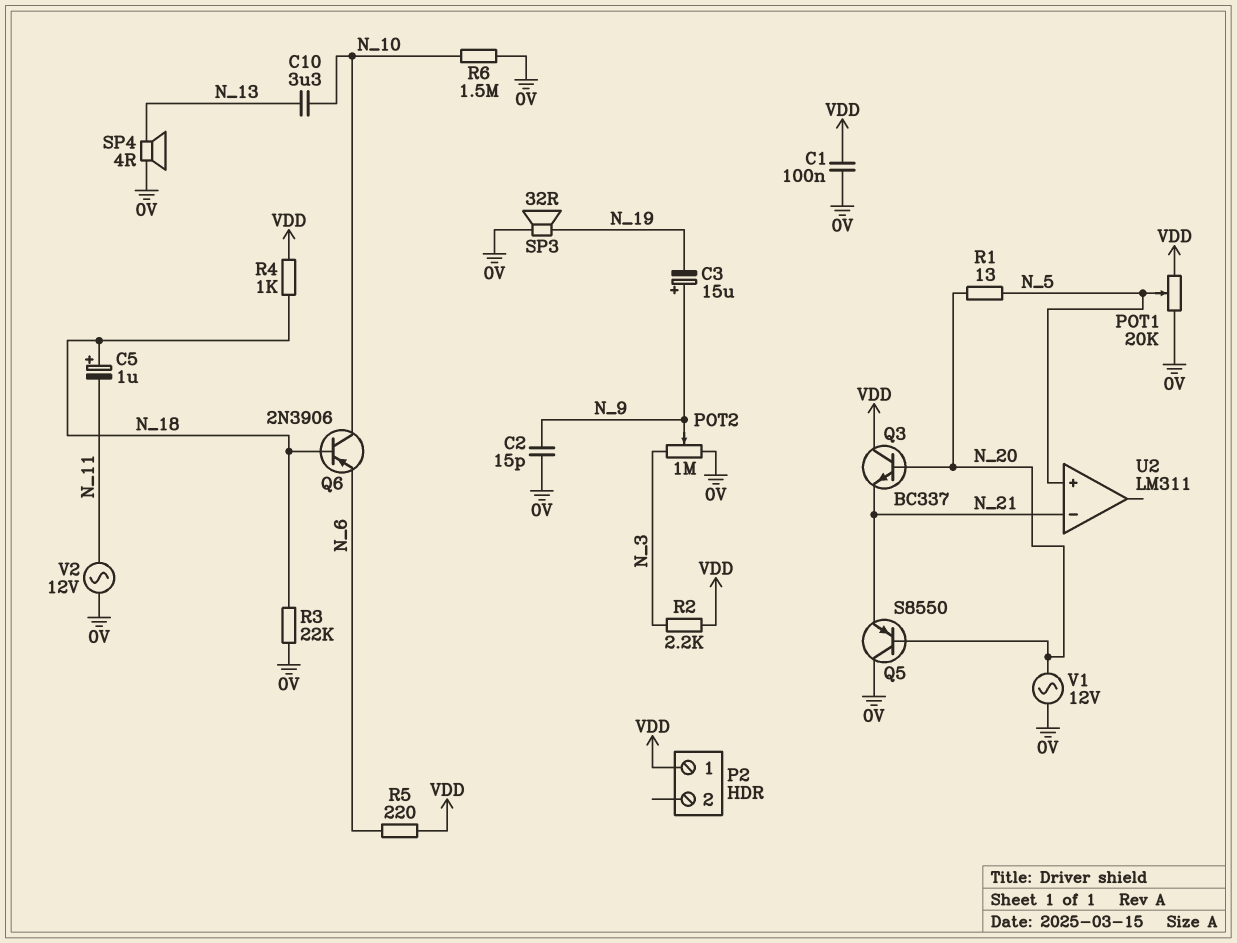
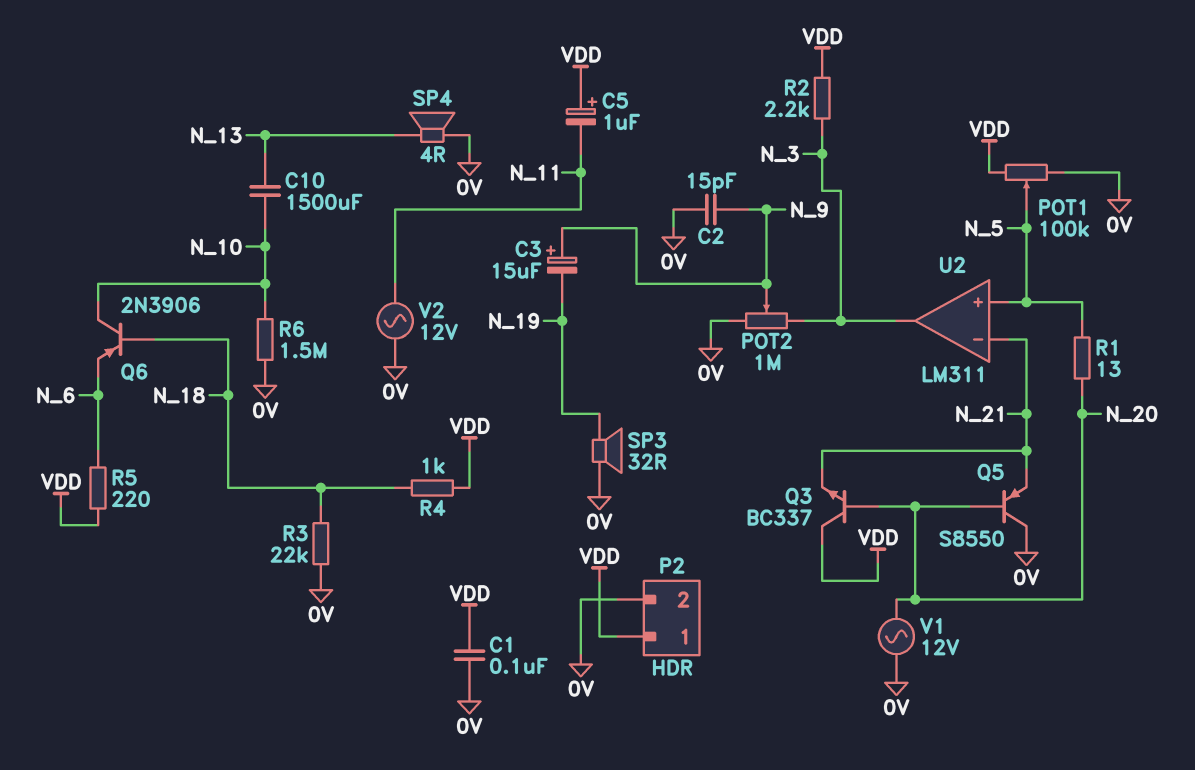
C5: 1uF (plus N_18, minus N_11) -> 1uF (plus VDD, minus N_11)
C10: 3.3uF (N_10, N_13) -> 1500uF (N_10, N_13)
P2 pin 2: none -> 0V
POT1: 20k (0V, VDD, wiper N_5) -> 100k (0V, VDD, wiper N_5)
U2 pin out: none -> N_3

